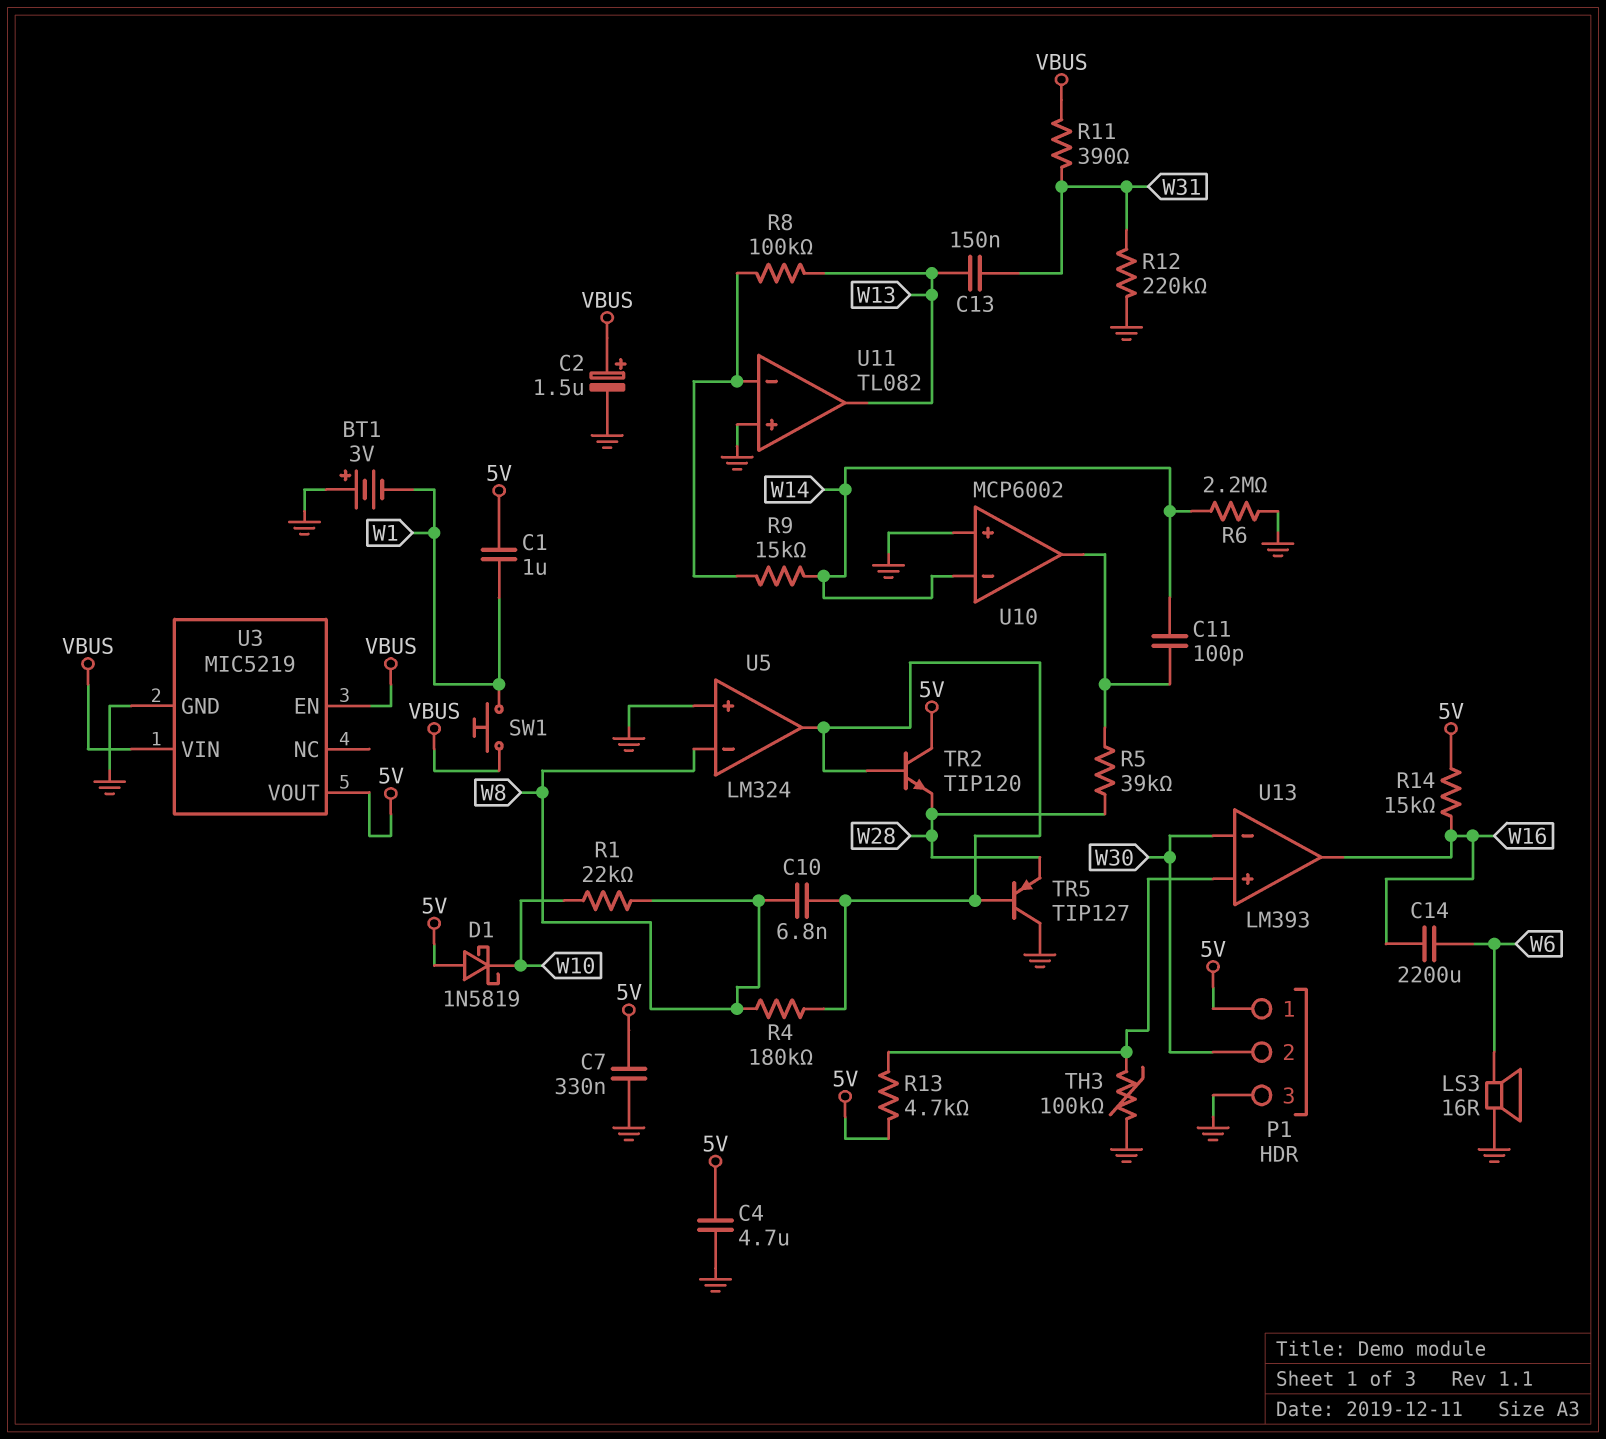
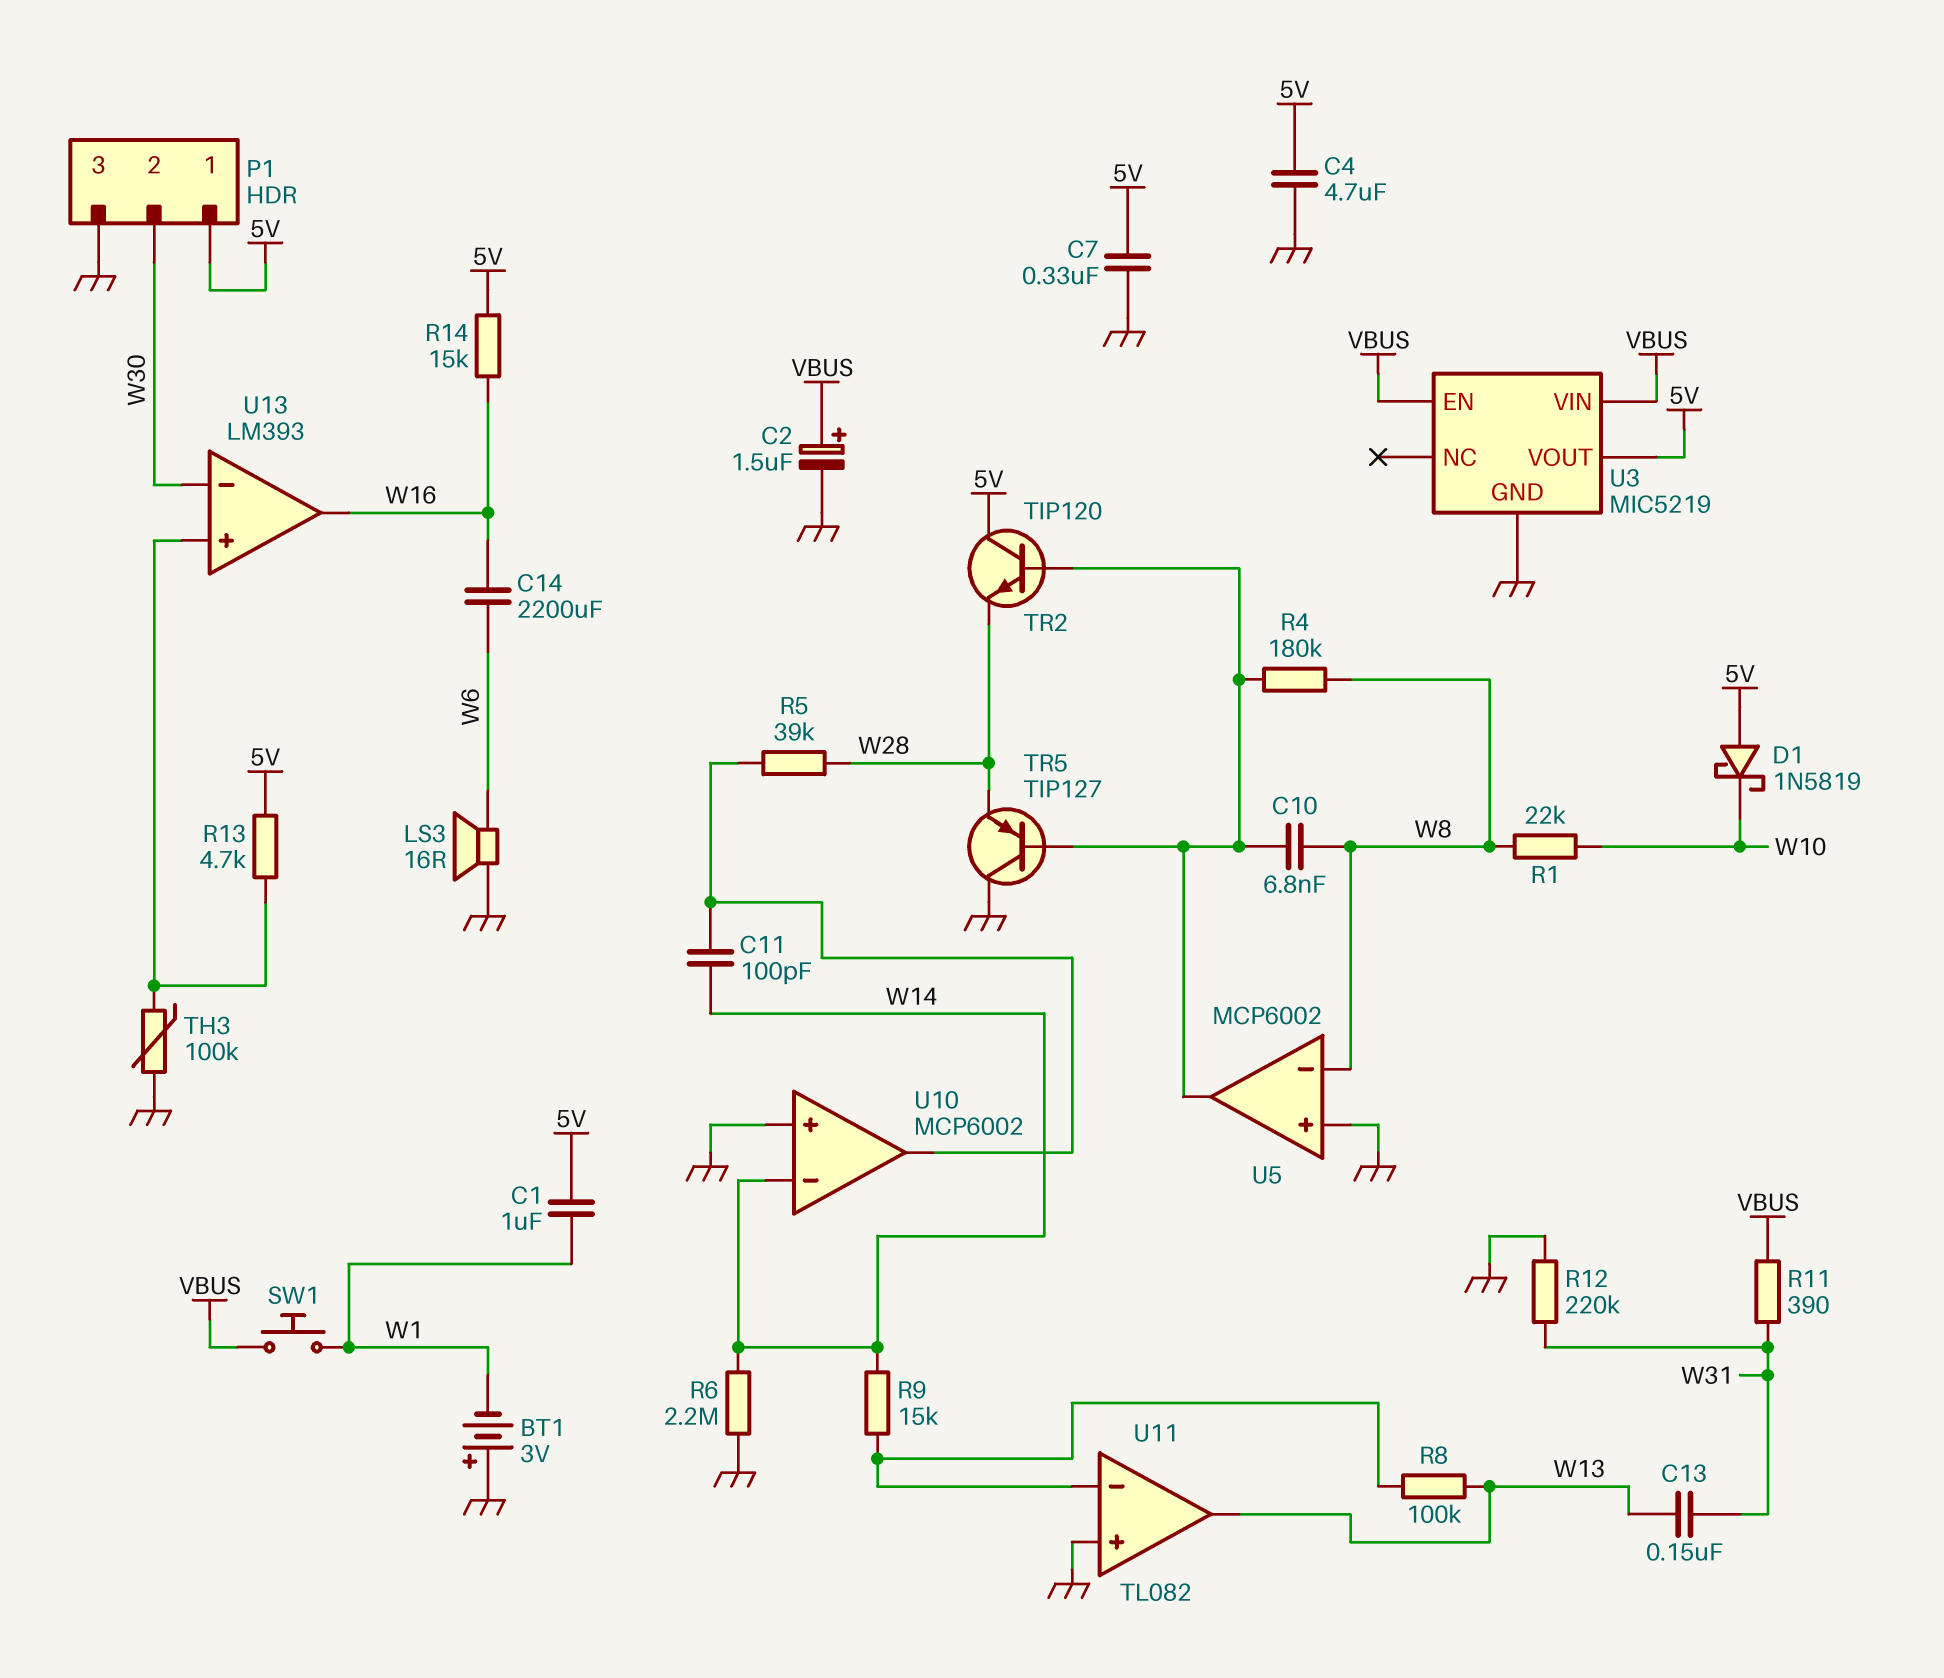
U5: LM324 -> MCP6002

